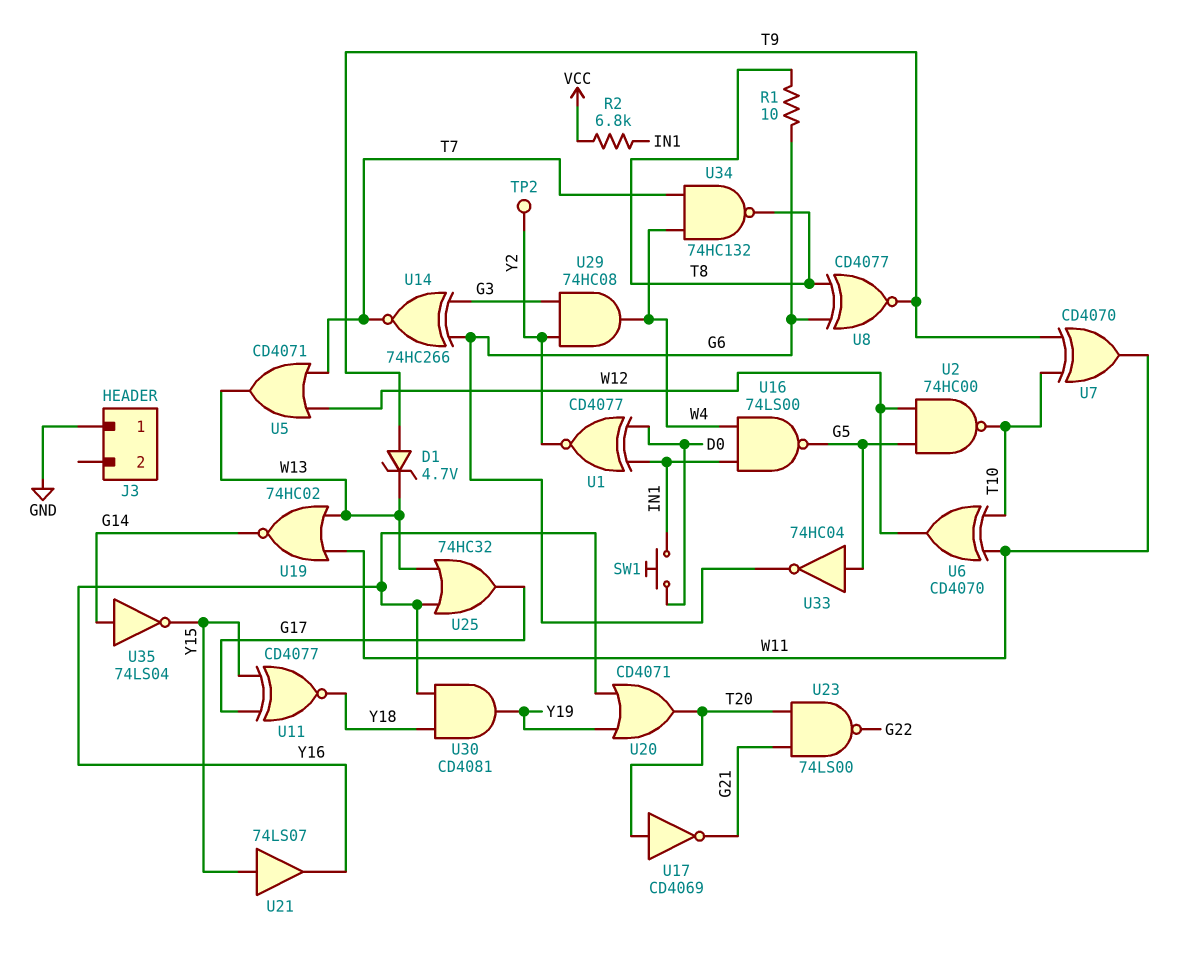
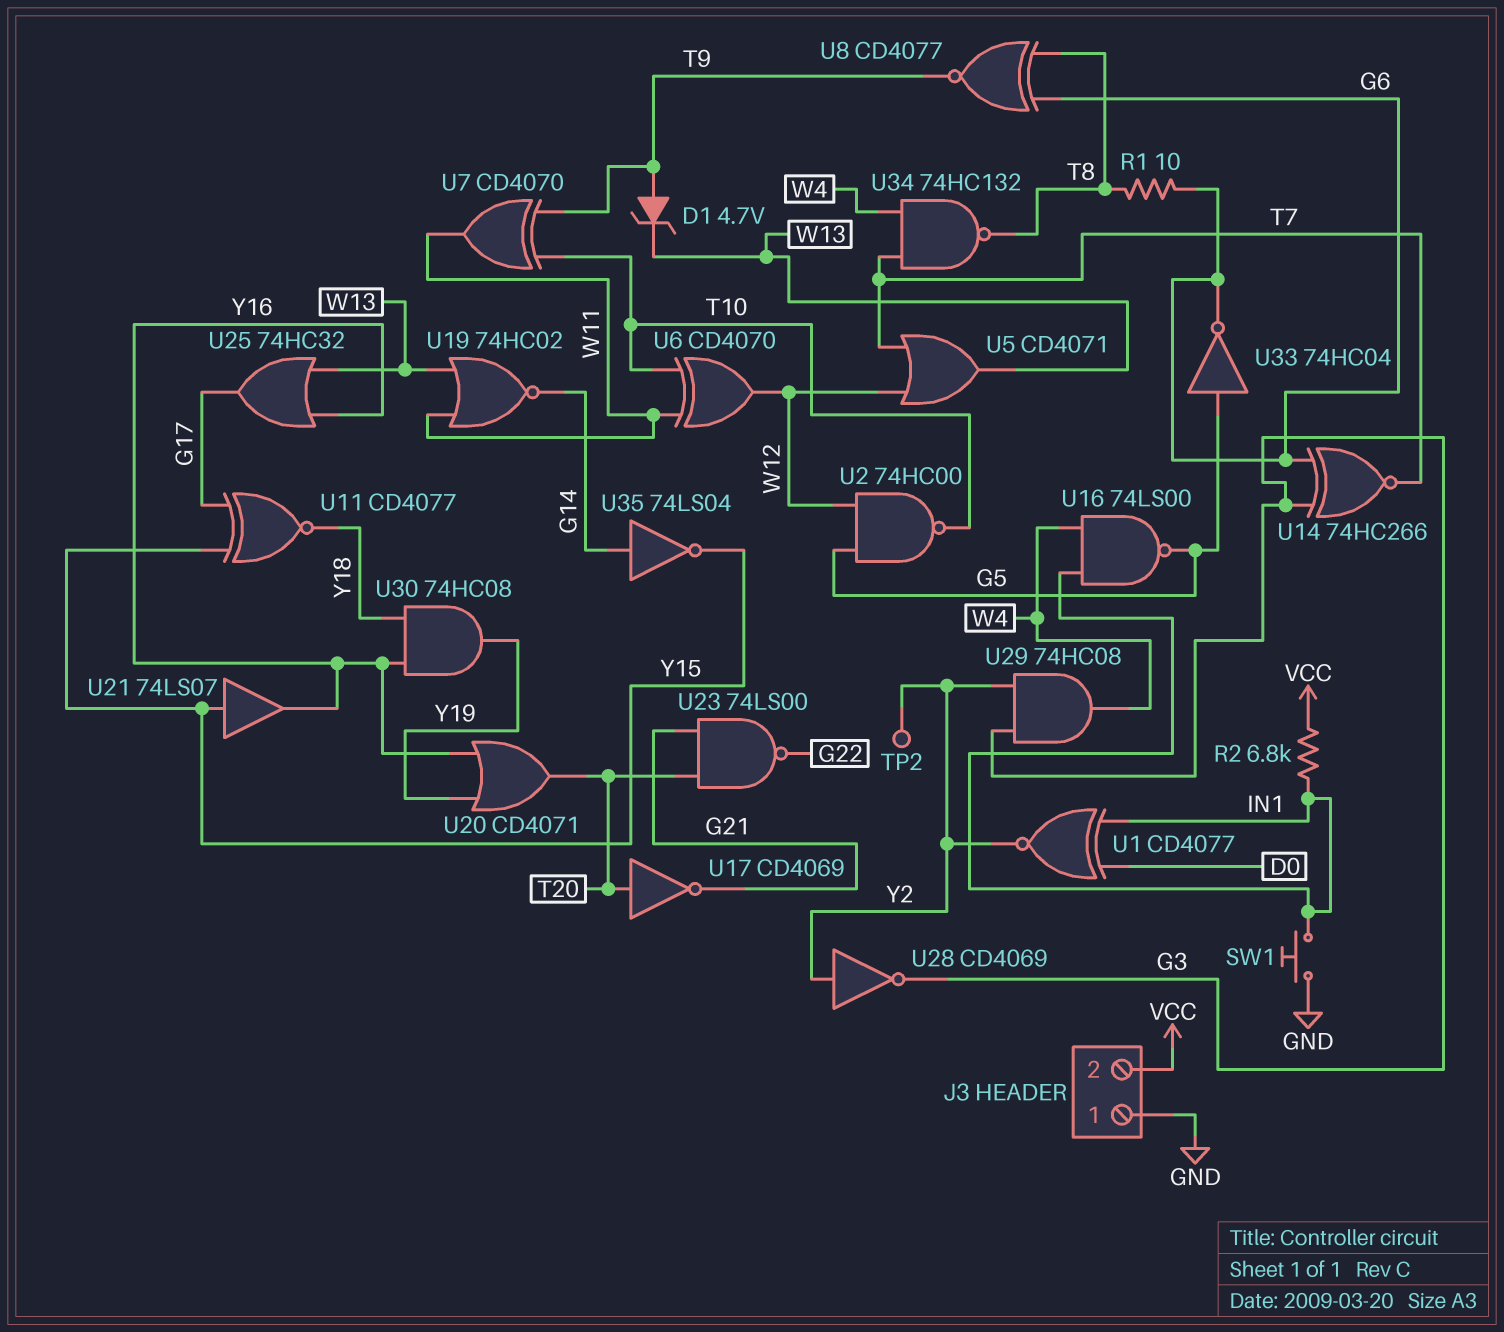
J3 pin 2: none -> VCC
SW1: button (D0, IN1) -> button (GND, IN1)
U28: none -> NOT CD4069 (in Y2, out G3)
U30: AND CD4081 (in Y16, in Y18, out Y19) -> AND 74HC08 (in Y16, in Y18, out Y19)

